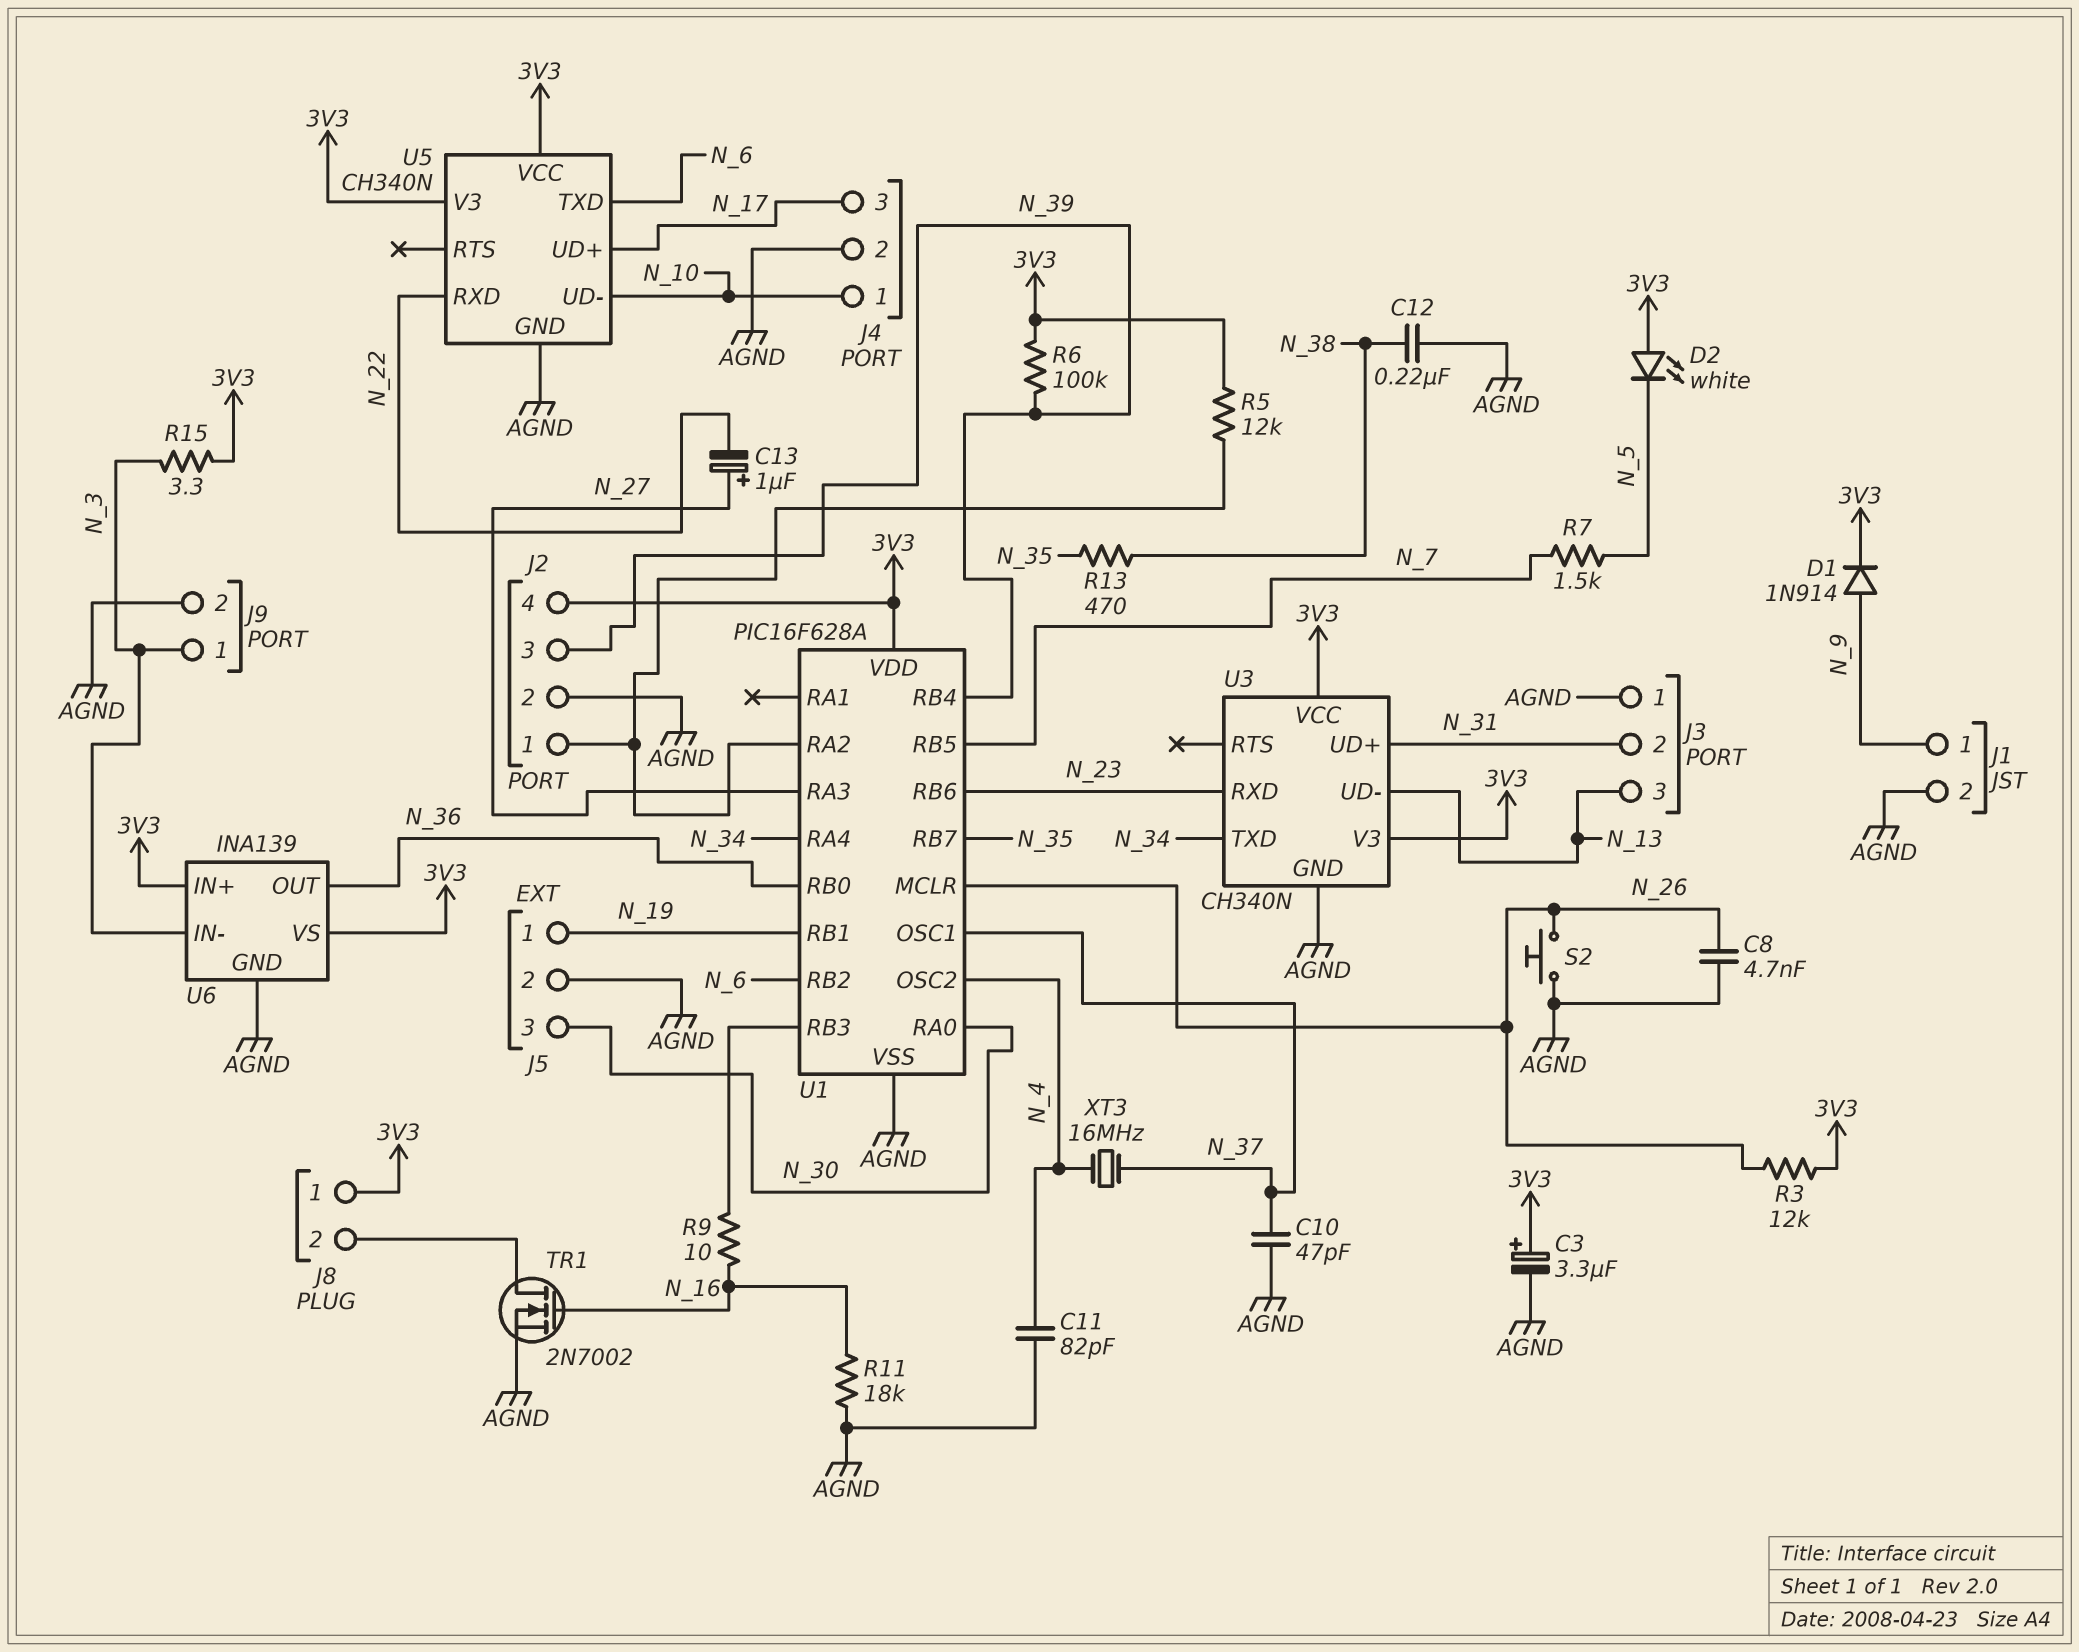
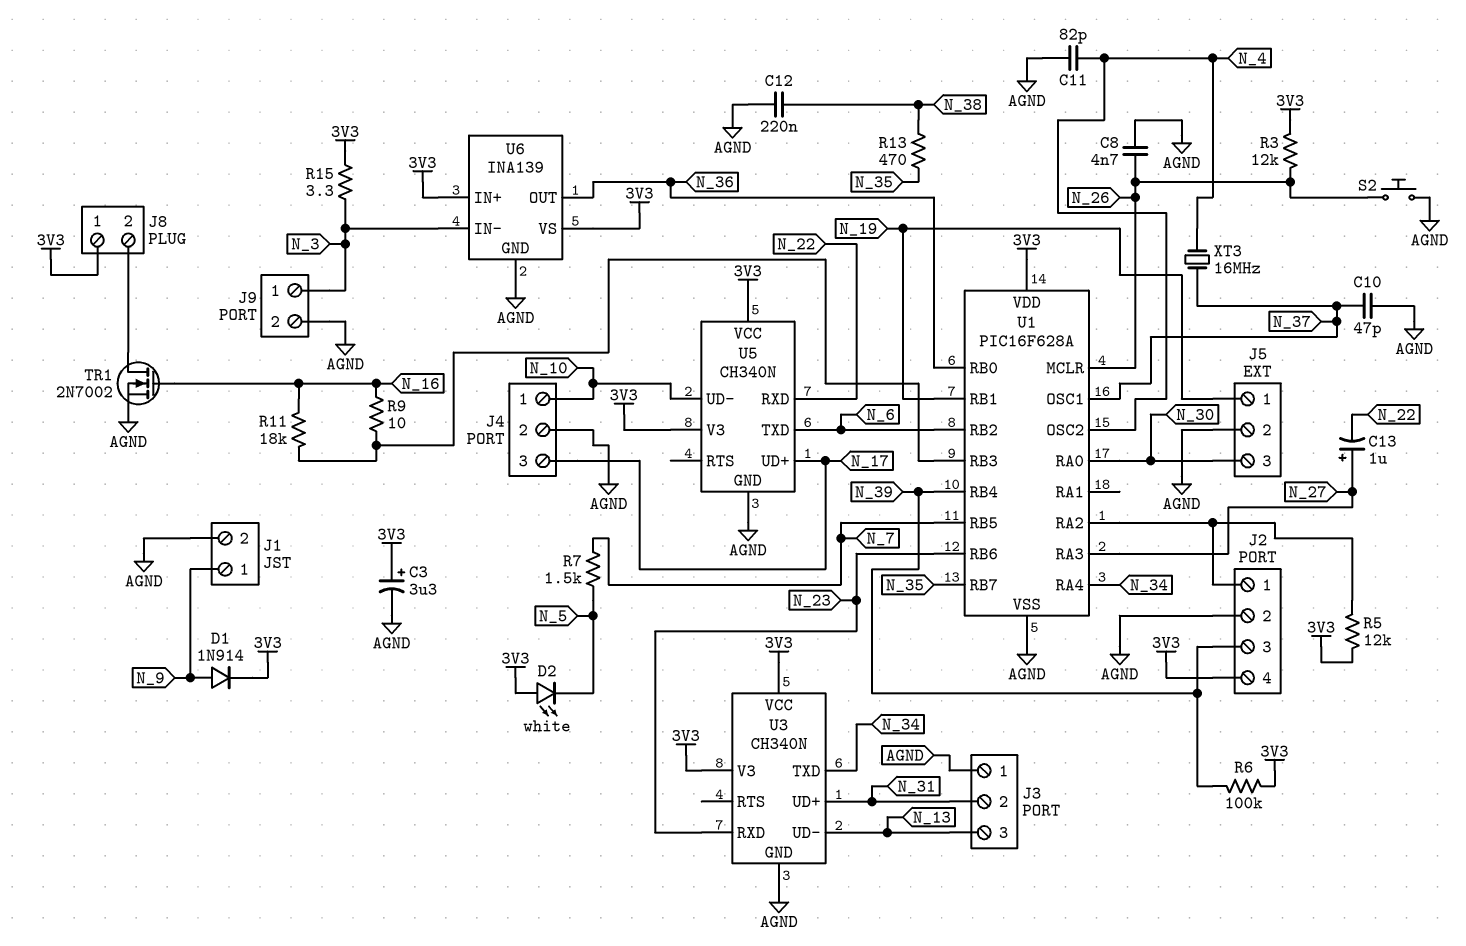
R11: 18k (AGND, N_16) -> 18k (N_16, U1/RB3)

